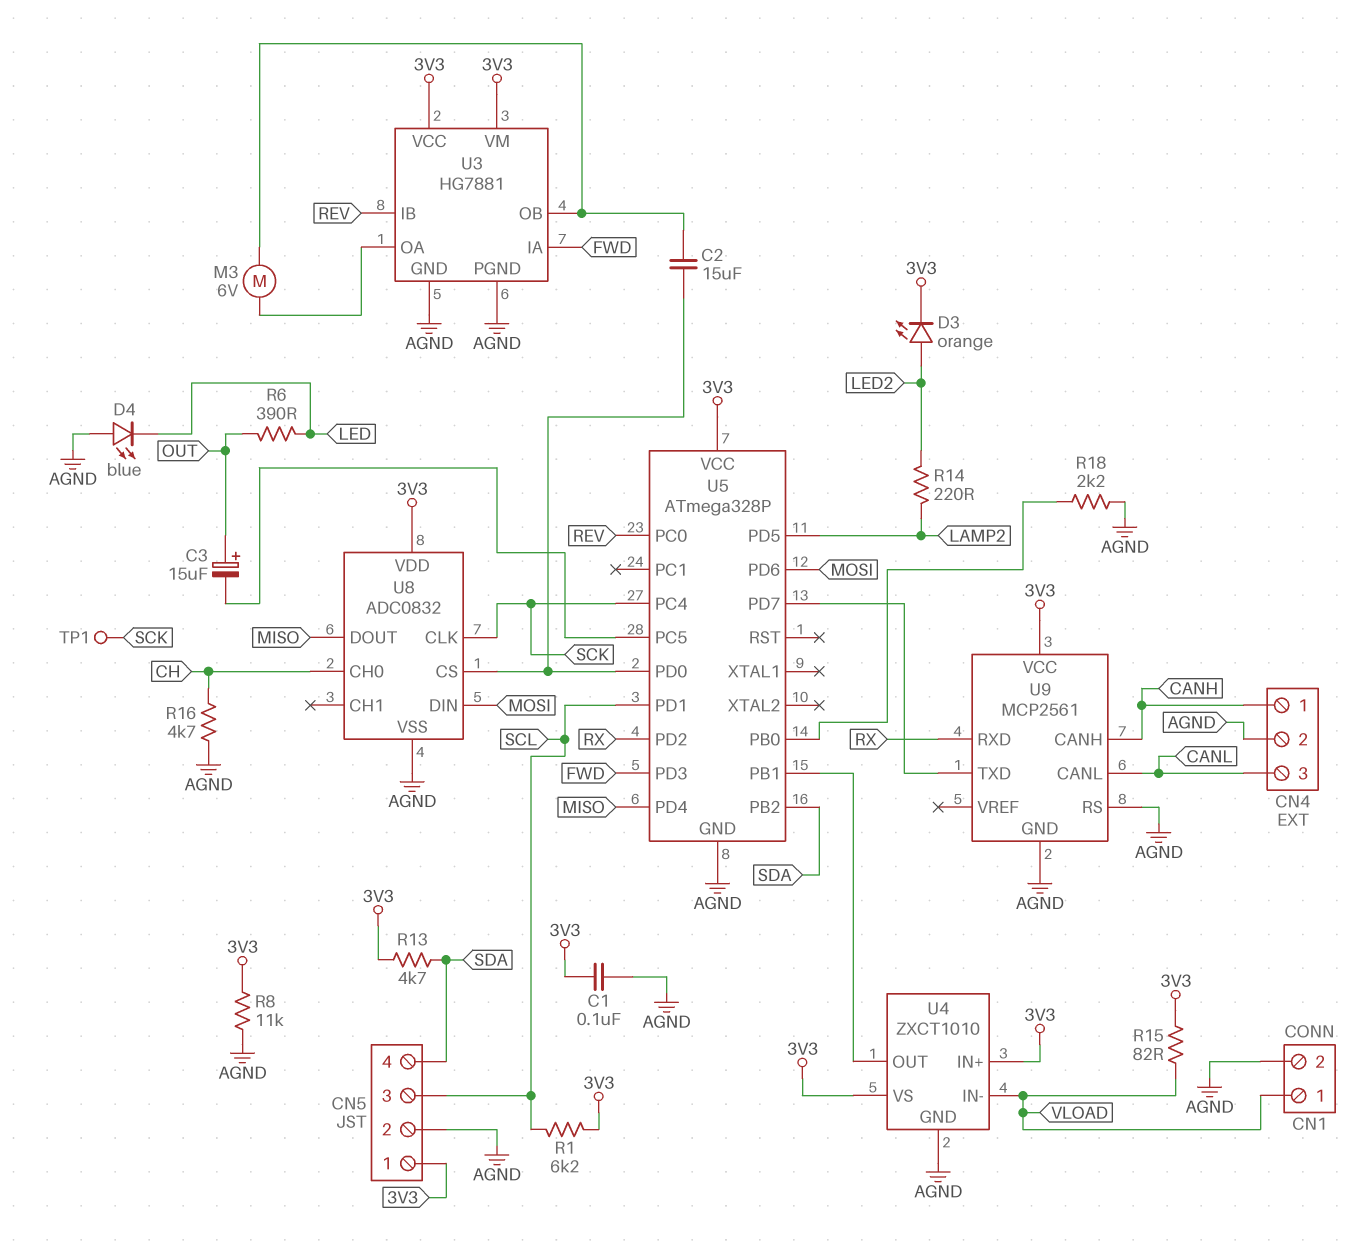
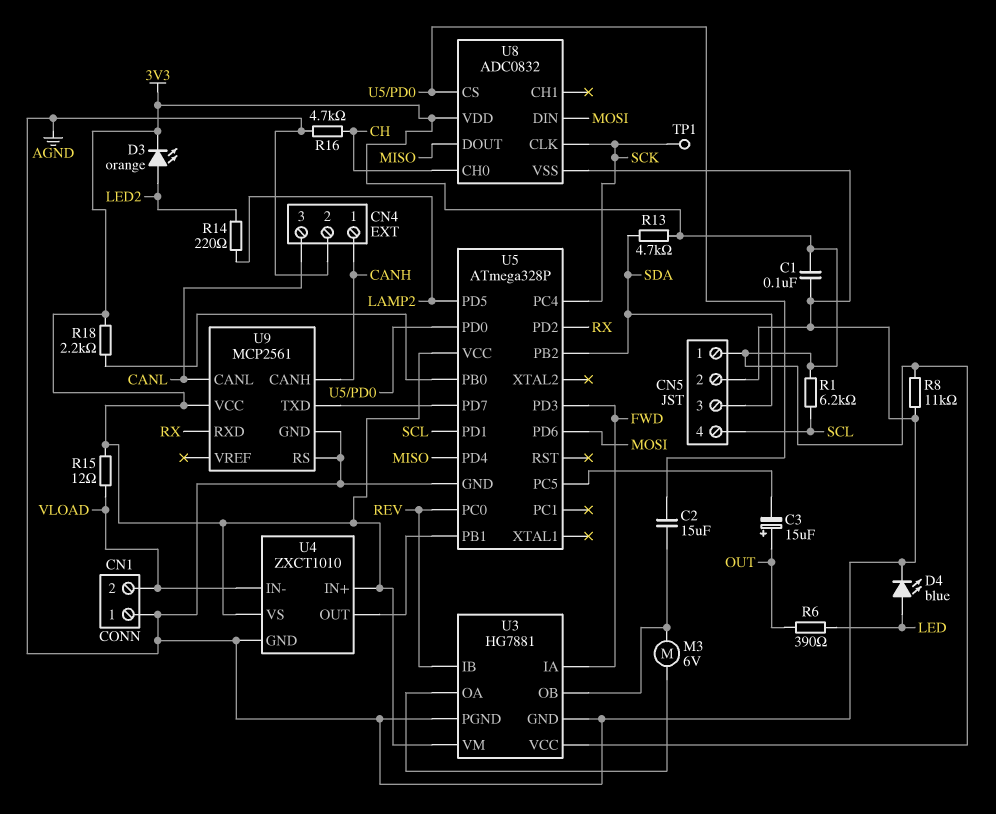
CN1 pin 1: VLOAD -> AGND
CN1 pin 2: AGND -> VLOAD
CN5 pin 3: SCL -> SDA
CN5 pin 4: SDA -> SCL
D4: LED blue (A AGND, K LED) -> LED blue (A LED, K AGND)
R15: 82 (3V3, VLOAD) -> 12 (3V3, VLOAD)
R18: 2.2k (AGND, U5/PB0) -> 2.2k (3V3, U5/PB0)

